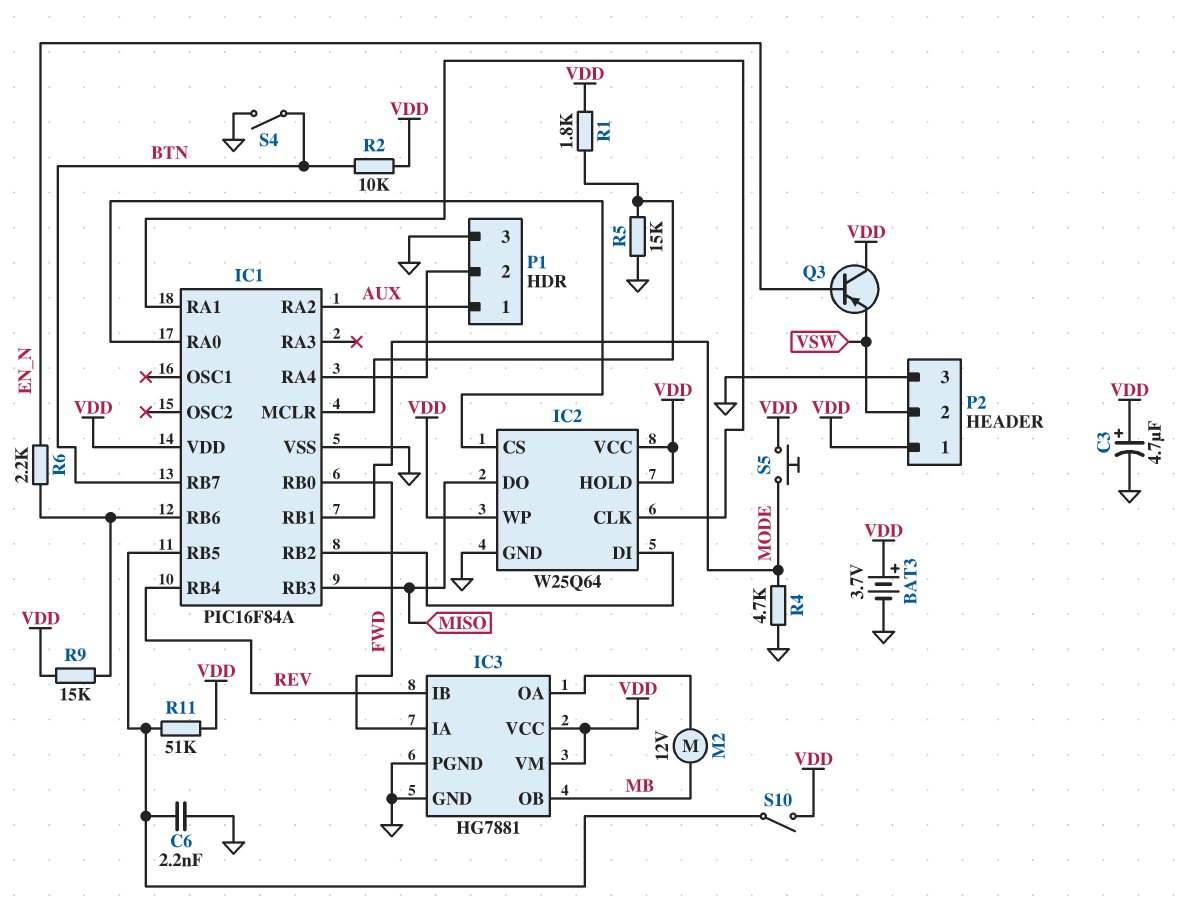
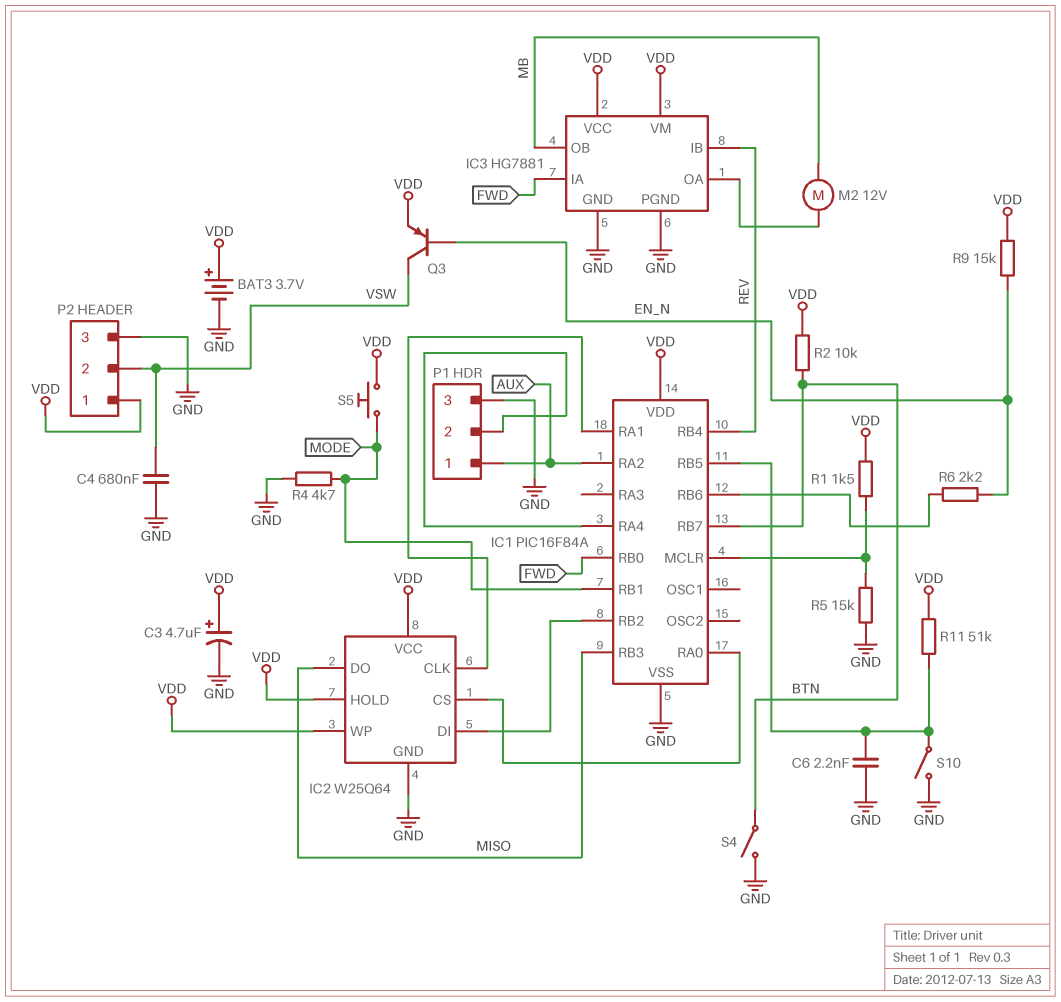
C4: none -> 680nF (GND, VSW)
Q3: PNP (B EN_N, C VDD, E VSW) -> PNP (B EN_N, C VSW, E VDD)
R1: 1.8k (IC1/MCLR, VDD) -> 1.5k (IC1/MCLR, VDD)
R9: 15k (IC1/RB6, VDD) -> 15k (EN_N, VDD)
S10: switch (IC1/RB5, VDD) -> switch (GND, IC1/RB5)

